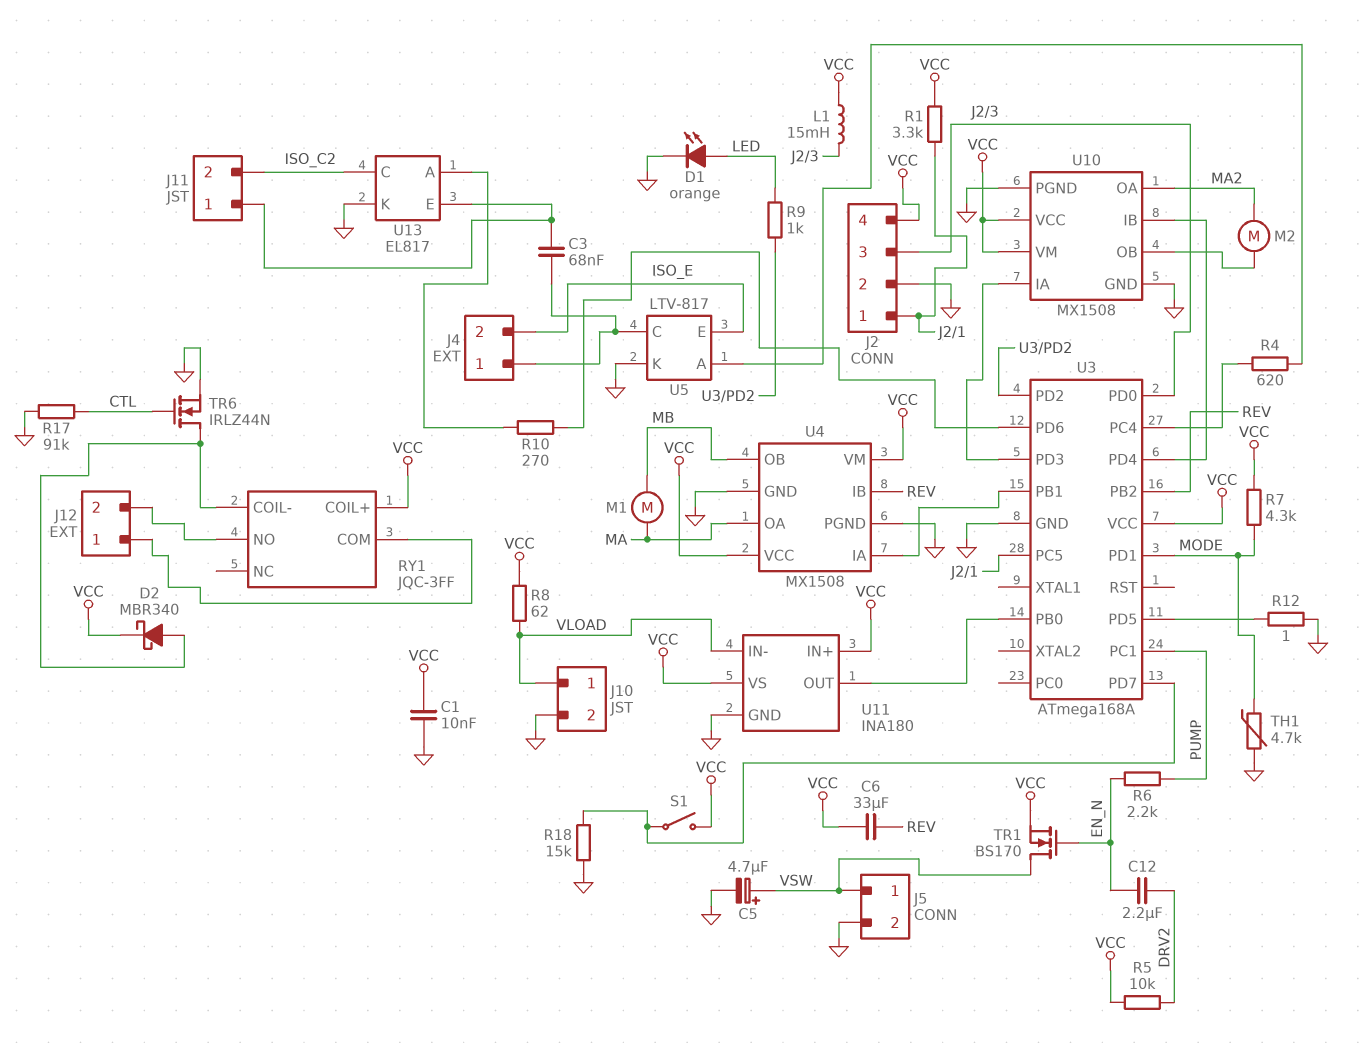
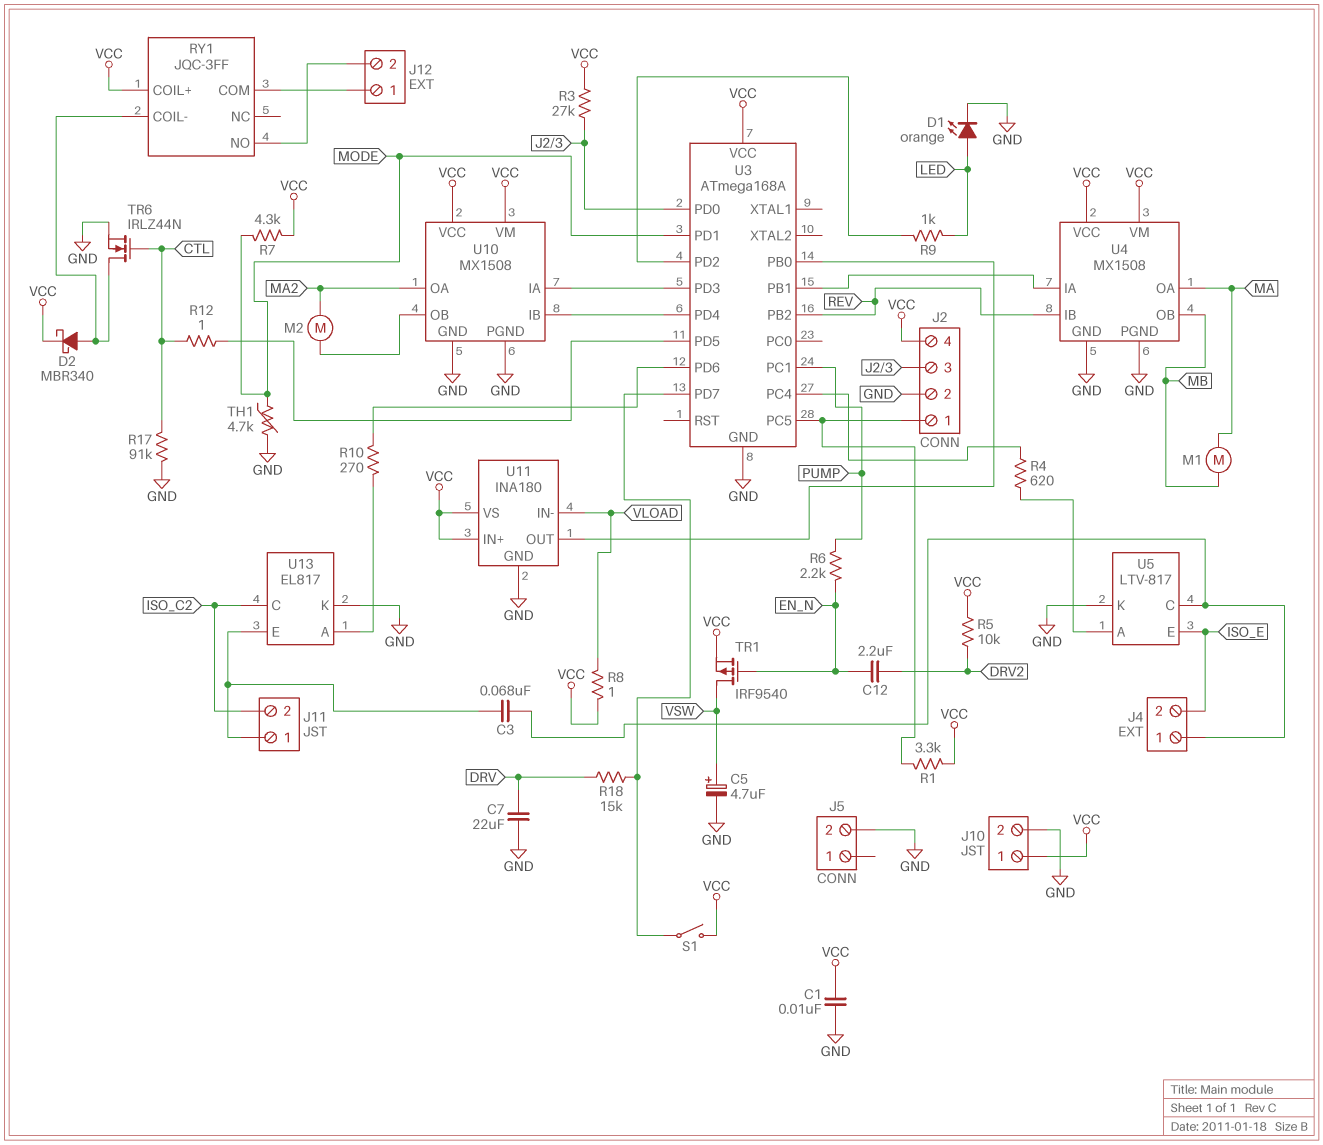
C6: 33uF (REV, VCC) -> none
C7: none -> 22uF (DRV, GND)
J5 pin 1: VSW -> none
J10 pin 1: VLOAD -> VCC
L1: 15mH (J2/3, VCC) -> none
R3: none -> 27k (J2/3, VCC)
R8: 62 (VCC, VLOAD) -> 1 (VCC, VLOAD)
R12: 1 (GND, U3/PD5) -> 1 (CTL, U3/PD5)
R18: 15k (GND, U3/PD7) -> 15k (DRV, U3/PD7)
TR1: NMOS BS170 (G EN_N, D VSW, S VCC) -> PMOS IRF9540 (G EN_N, D VSW, S VCC)

